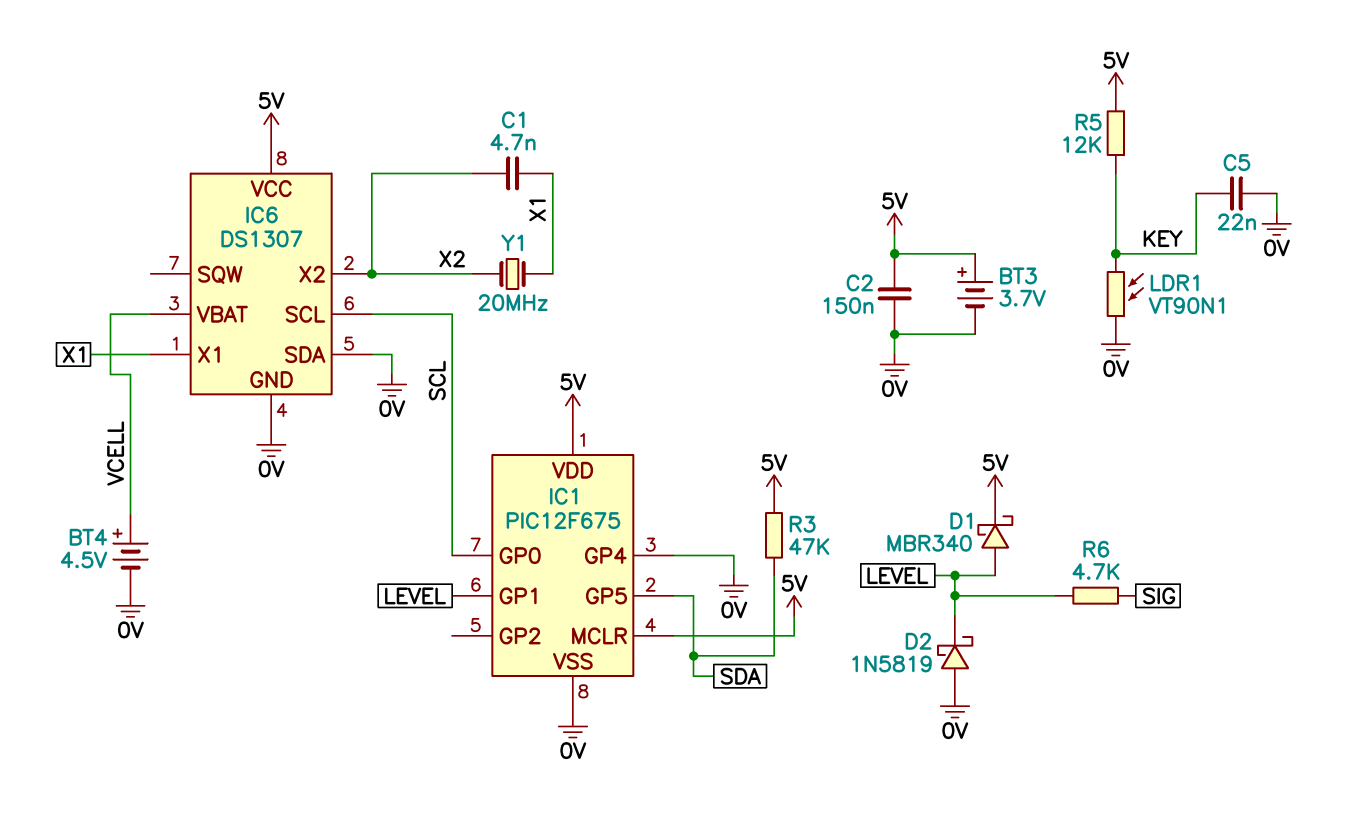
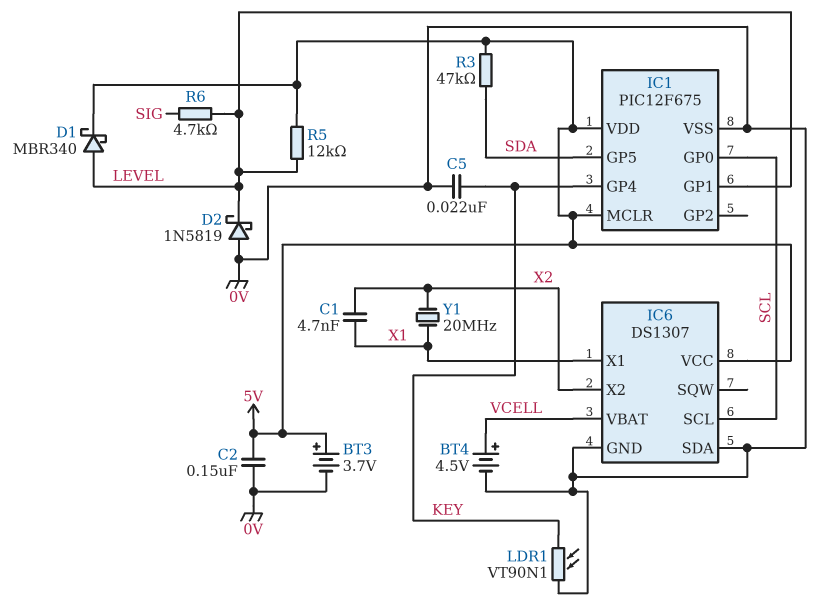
IC1 pin GP4: 0V -> KEY
R5: 12k (5V, KEY) -> 12k (5V, LEVEL)

